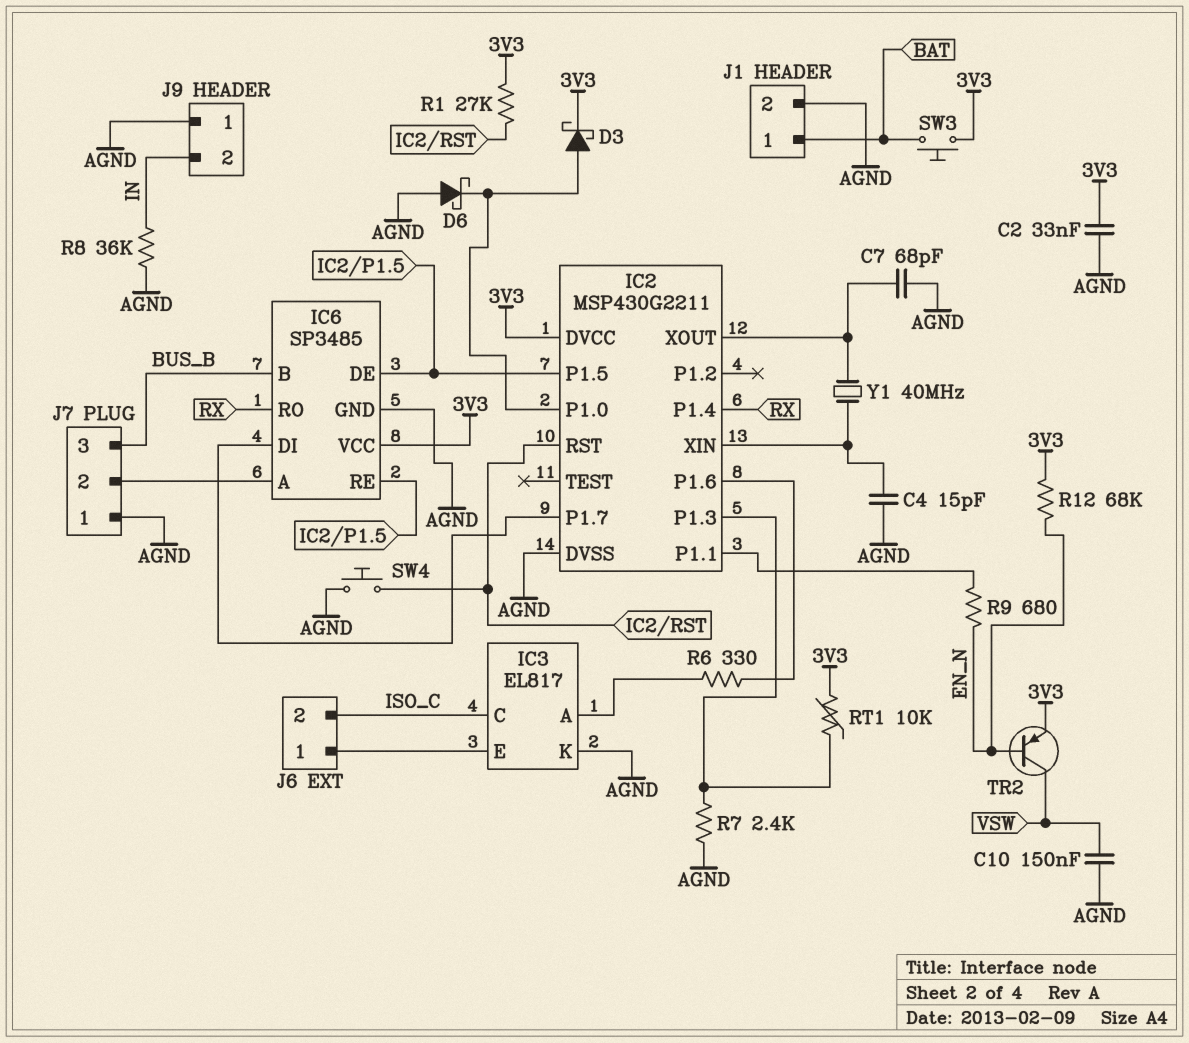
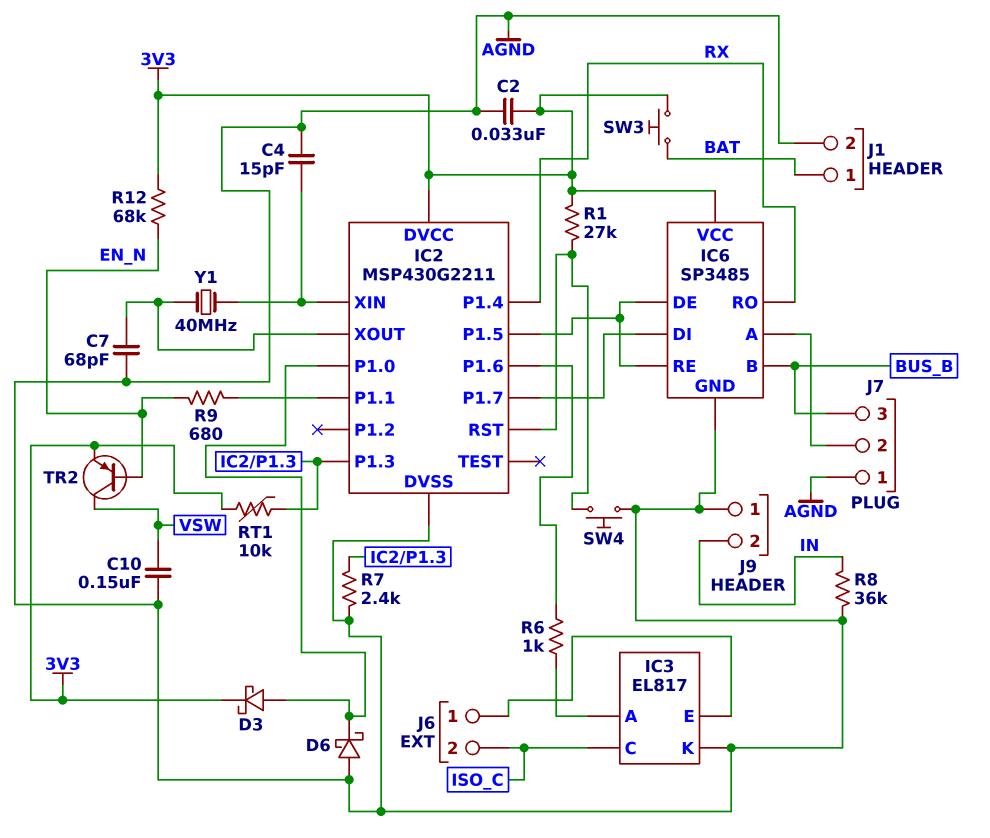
R6: 330 (IC2/P1.6, IC3/A) -> 1k (IC2/P1.6, IC3/A)

